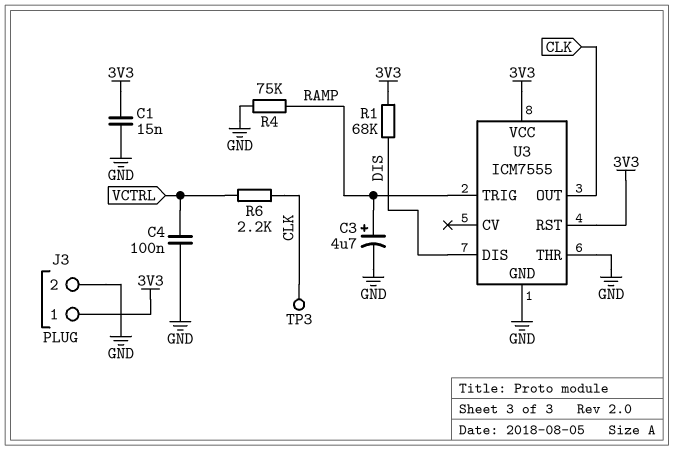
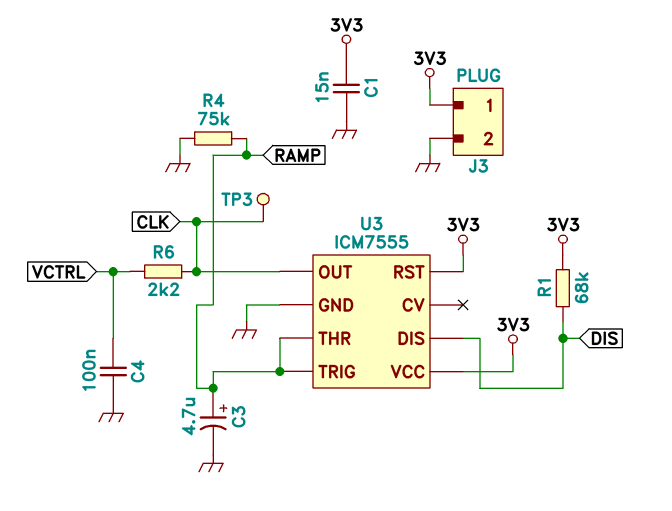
U3 pin THR: GND -> RAMP

